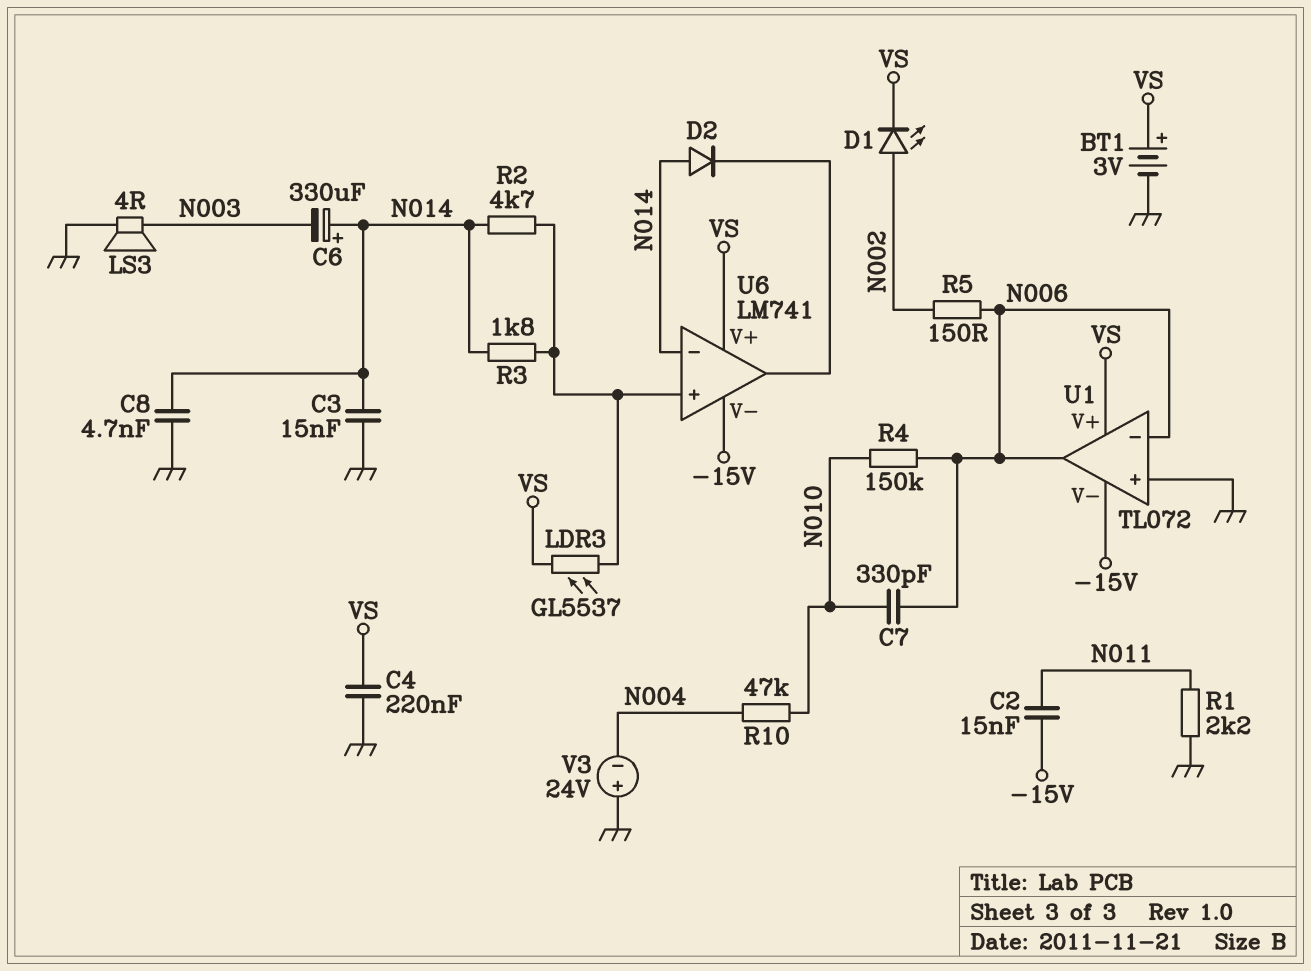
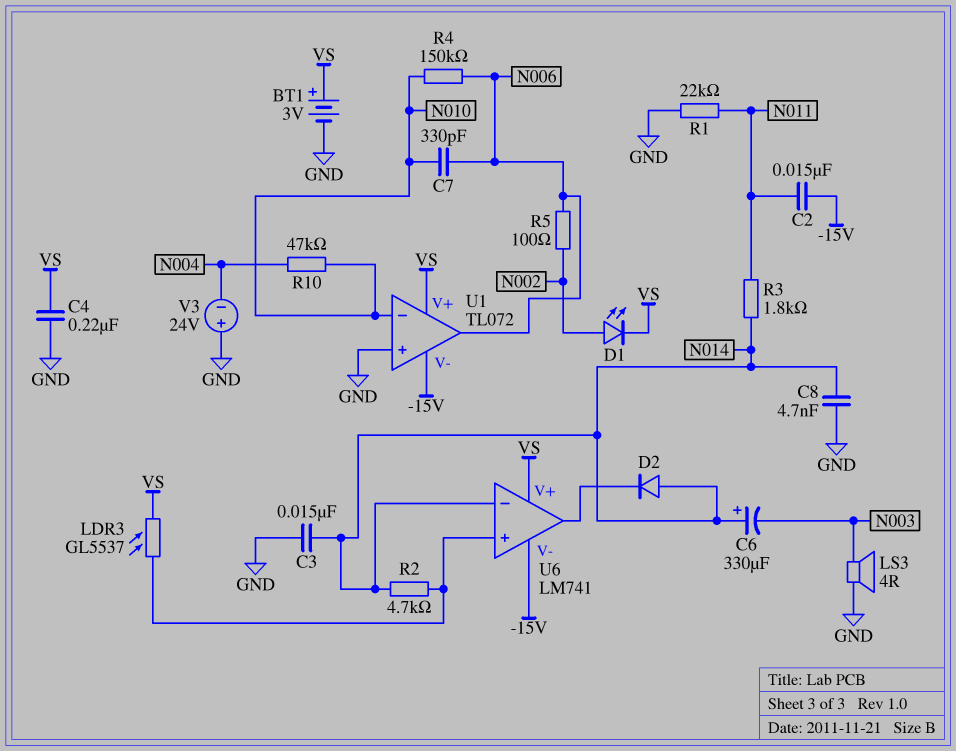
R1: 2.2k (GND, N011) -> 22k (GND, N011)
R3: 1.8k (N014, U6/in+) -> 1.8k (N011, N014)
R5: 150 (N002, N006) -> 100 (N002, N006)
U1 pin in-: N006 -> N010

